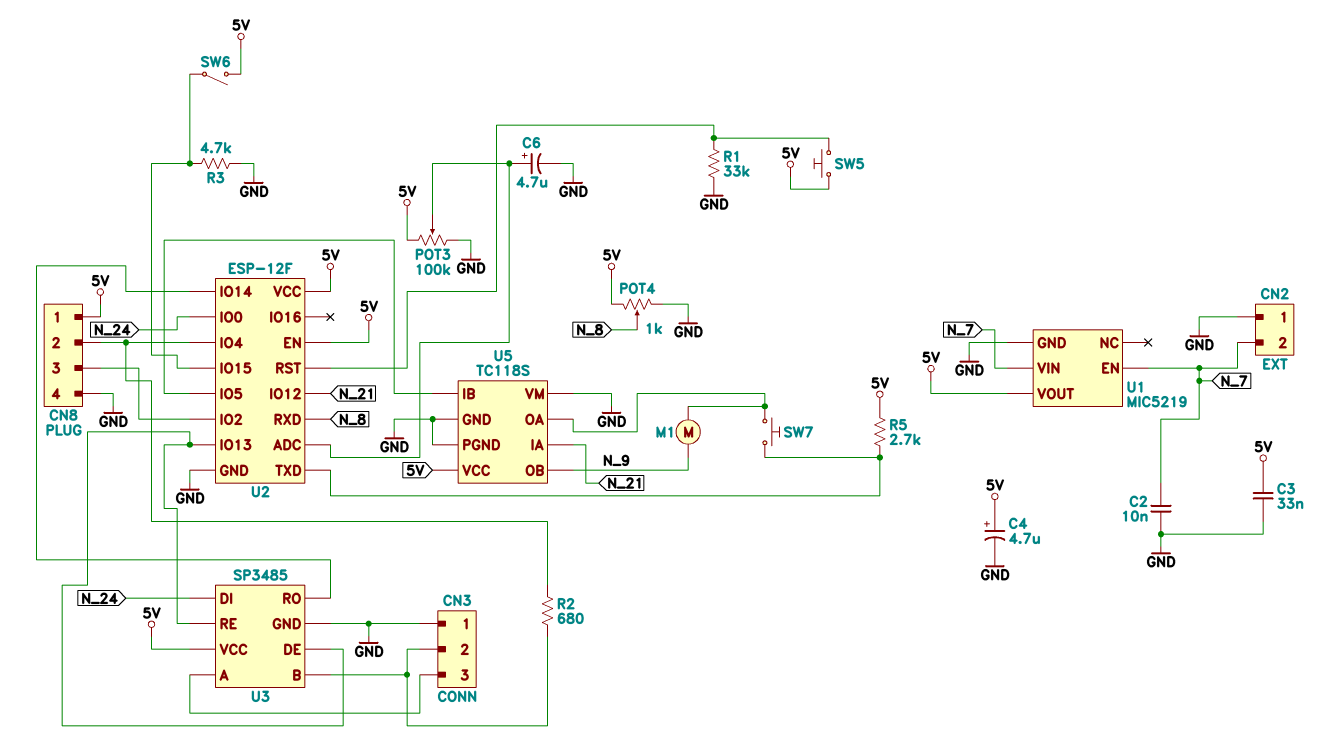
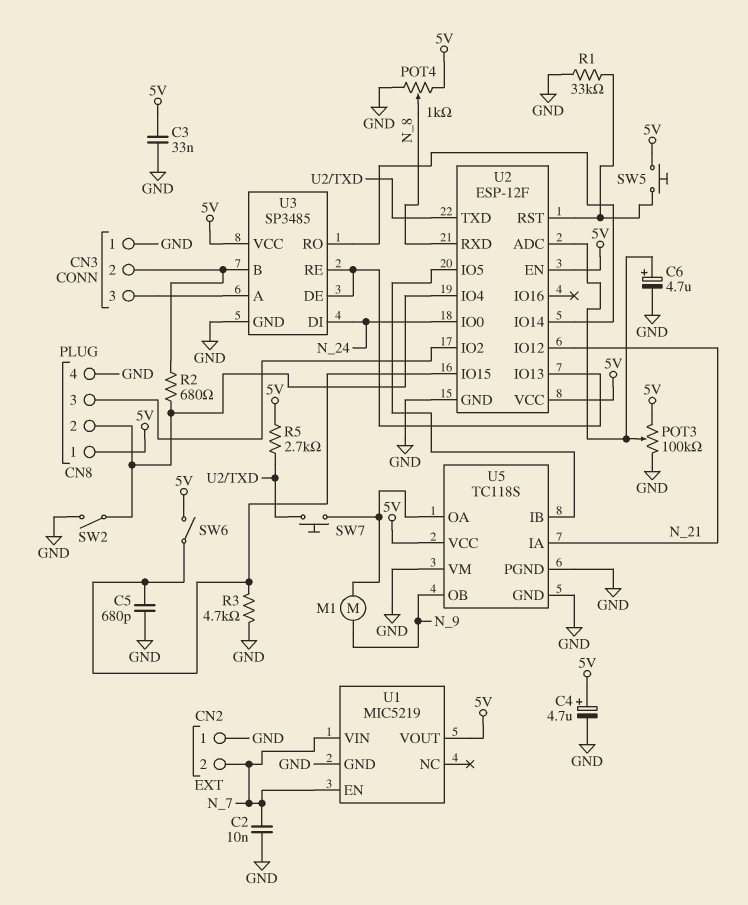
C5: none -> 680pF (GND, U2/IO15)
SW2: none -> switch (CN8/2, GND)

